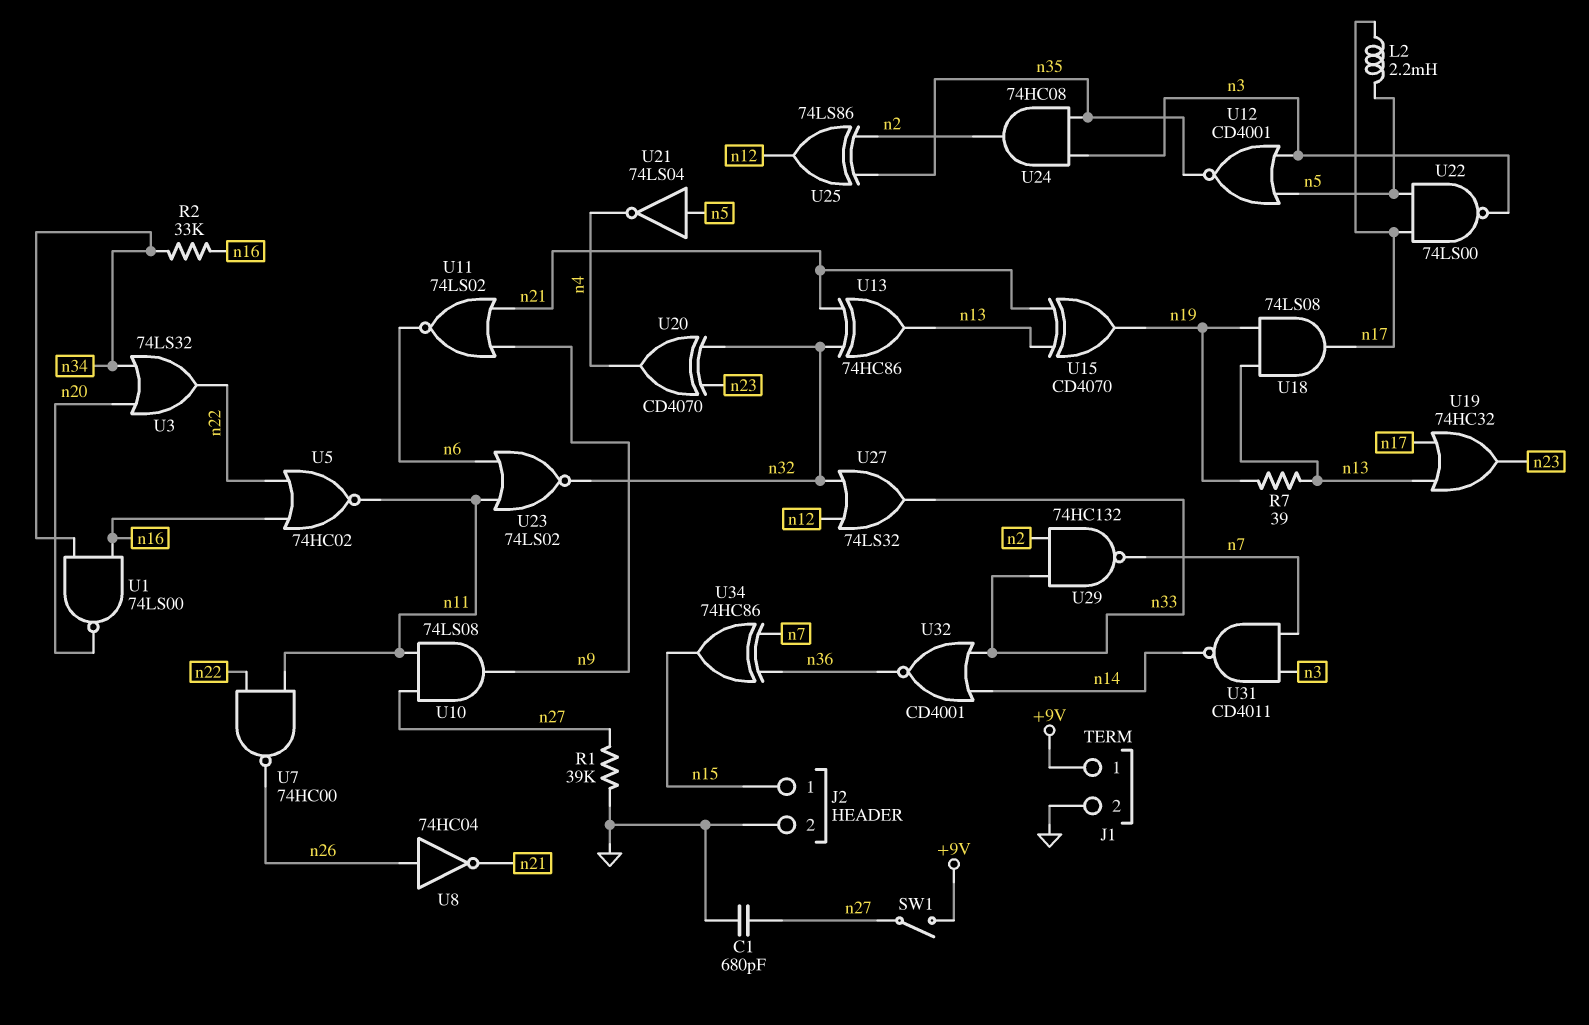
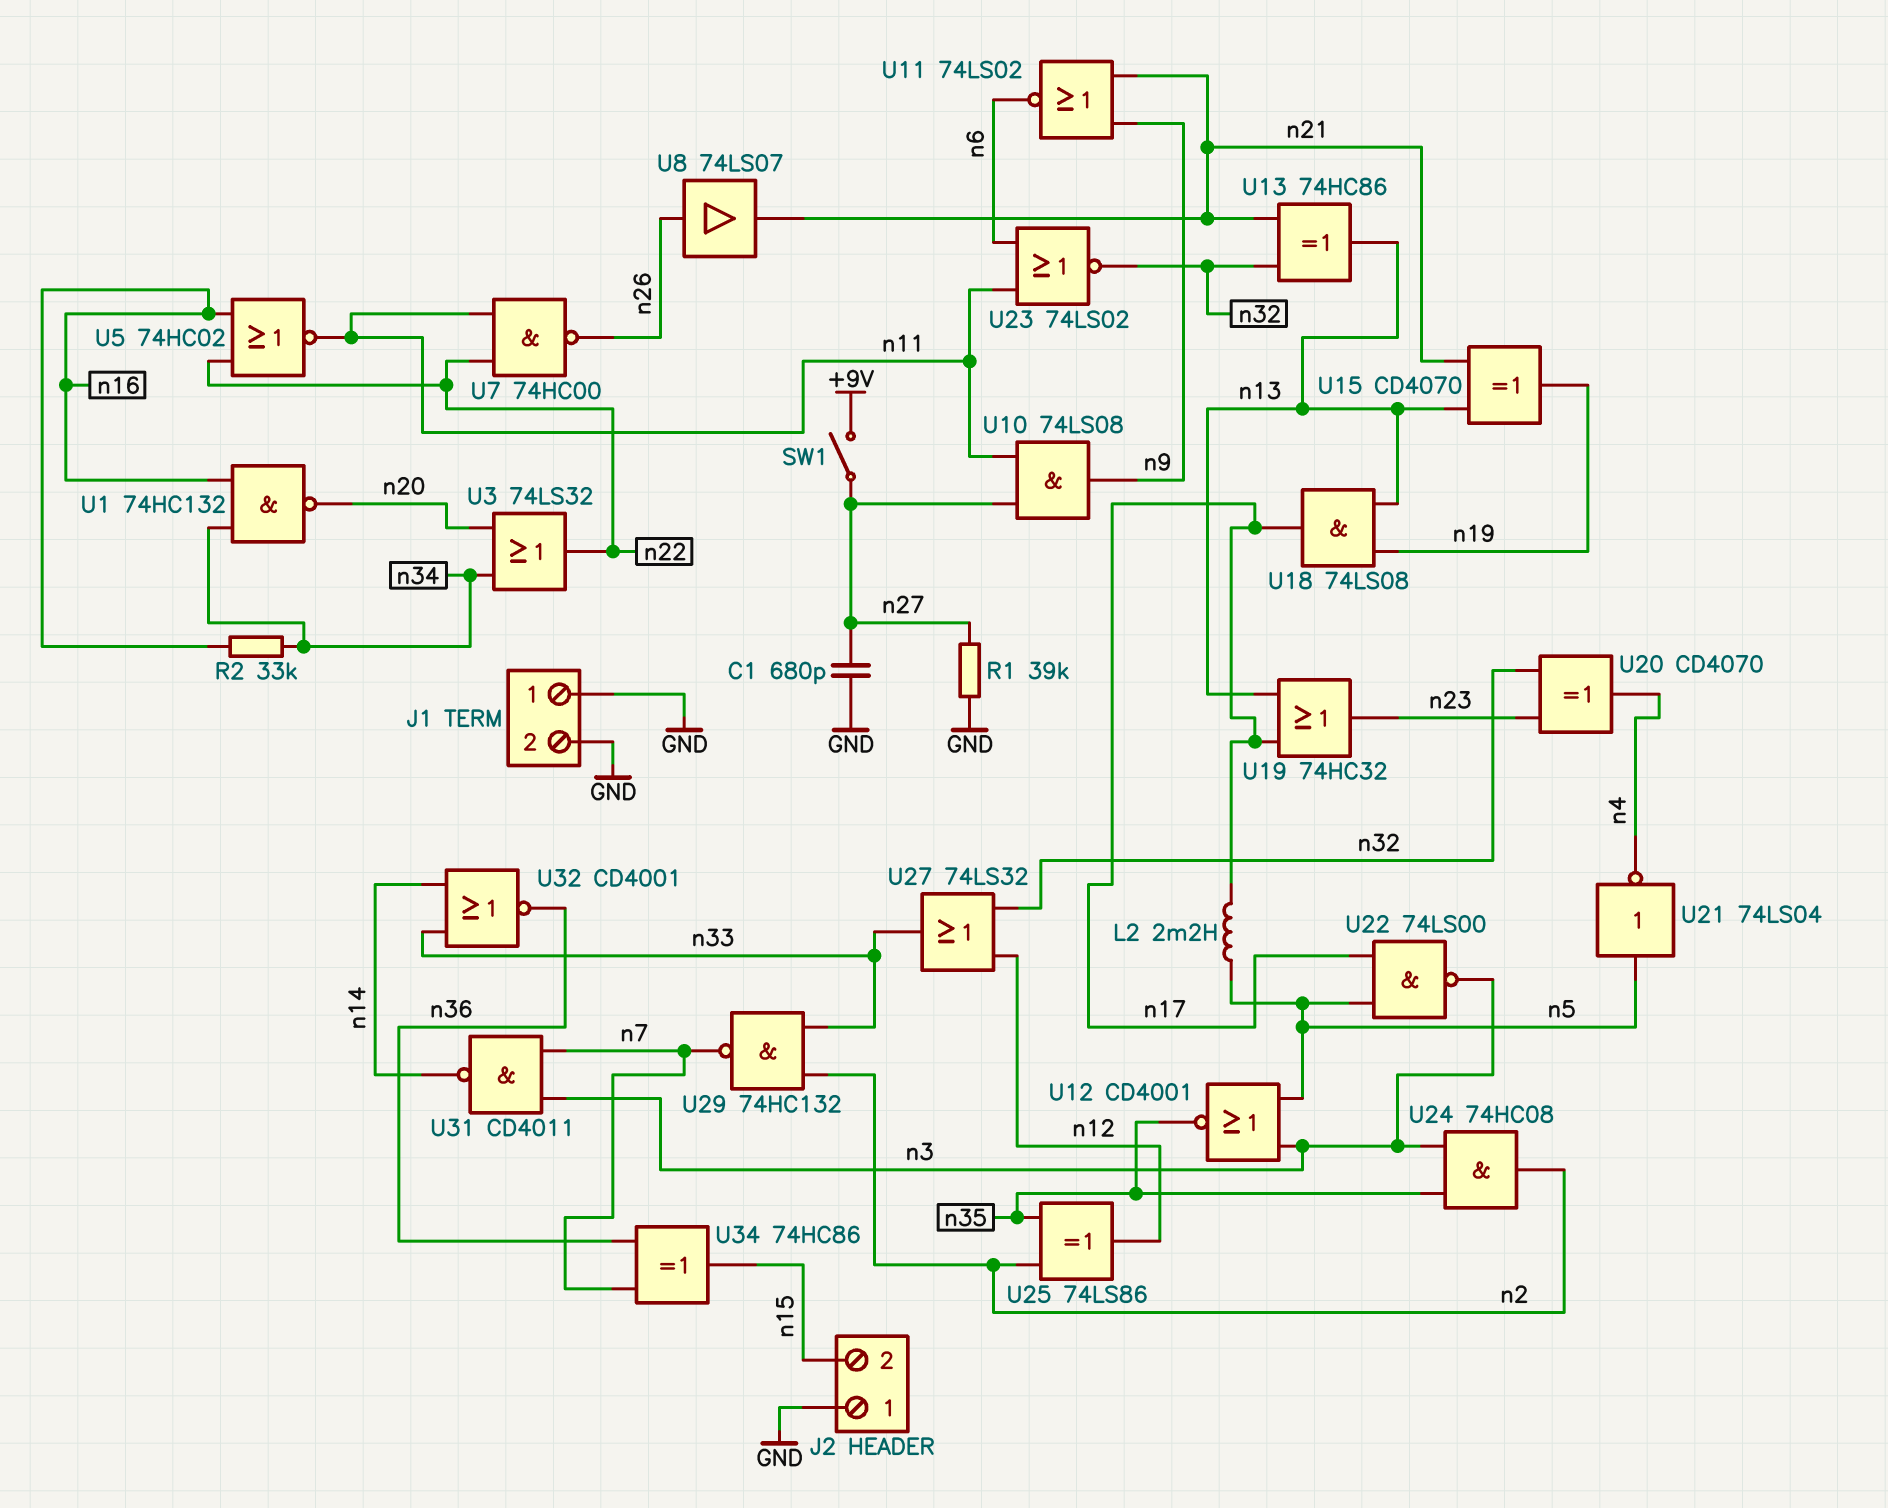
J1 pin 1: +9V -> GND
J2 pin 1: n15 -> GND
J2 pin 2: GND -> n15
R7: 39 (n13, n19) -> none
U1: NAND 74LS00 (in n16, in n34, out n20) -> NAND 74HC132 (in n16, in n34, out n20)
U8: NOT 74HC04 (in n26, out n21) -> buffer 74LS07 (in n26, out n21)

